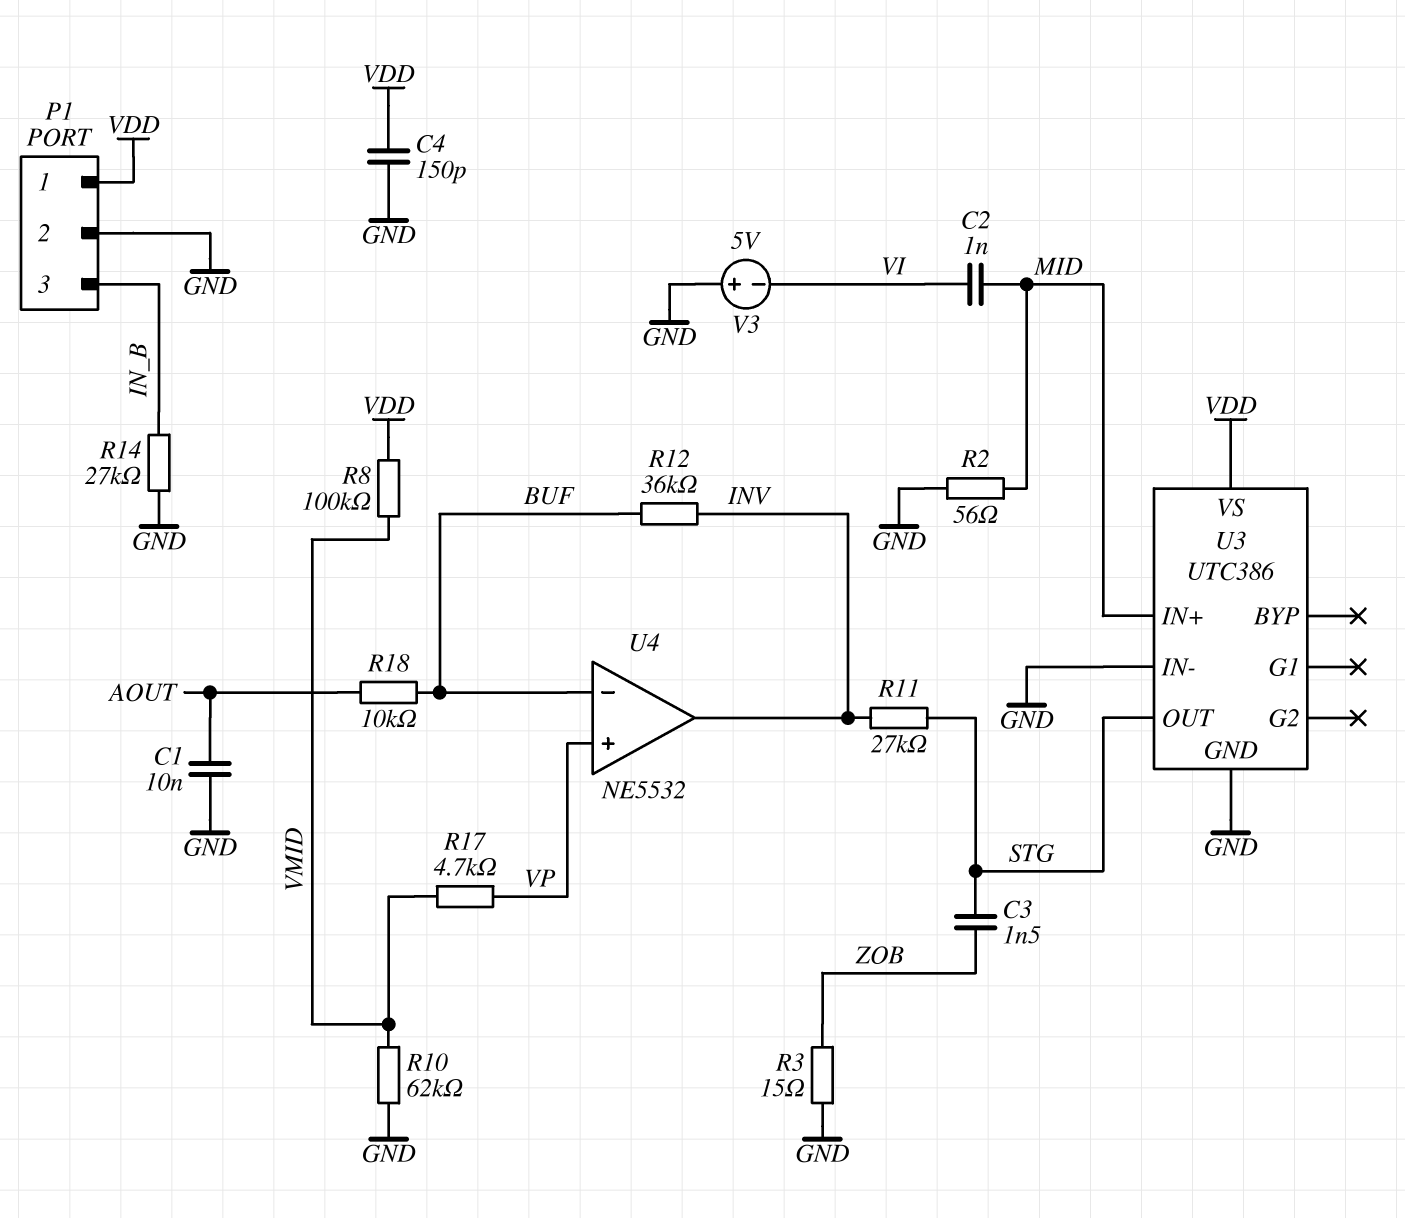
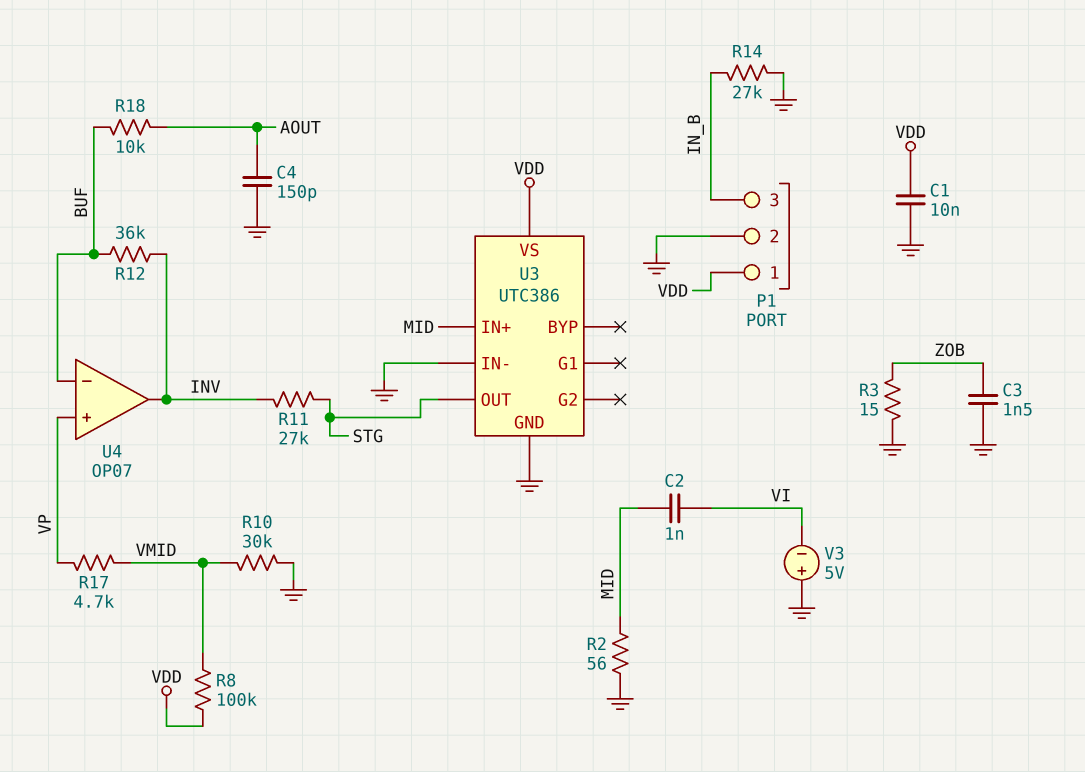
C1: 10nF (AOUT, GND) -> 10nF (GND, VDD)
C3: 1.5nF (STG, ZOB) -> 1.5nF (GND, ZOB)
C4: 150pF (GND, VDD) -> 150pF (AOUT, GND)
R10: 62k (GND, VMID) -> 30k (GND, VMID)
U4: NE5532 -> OP07

